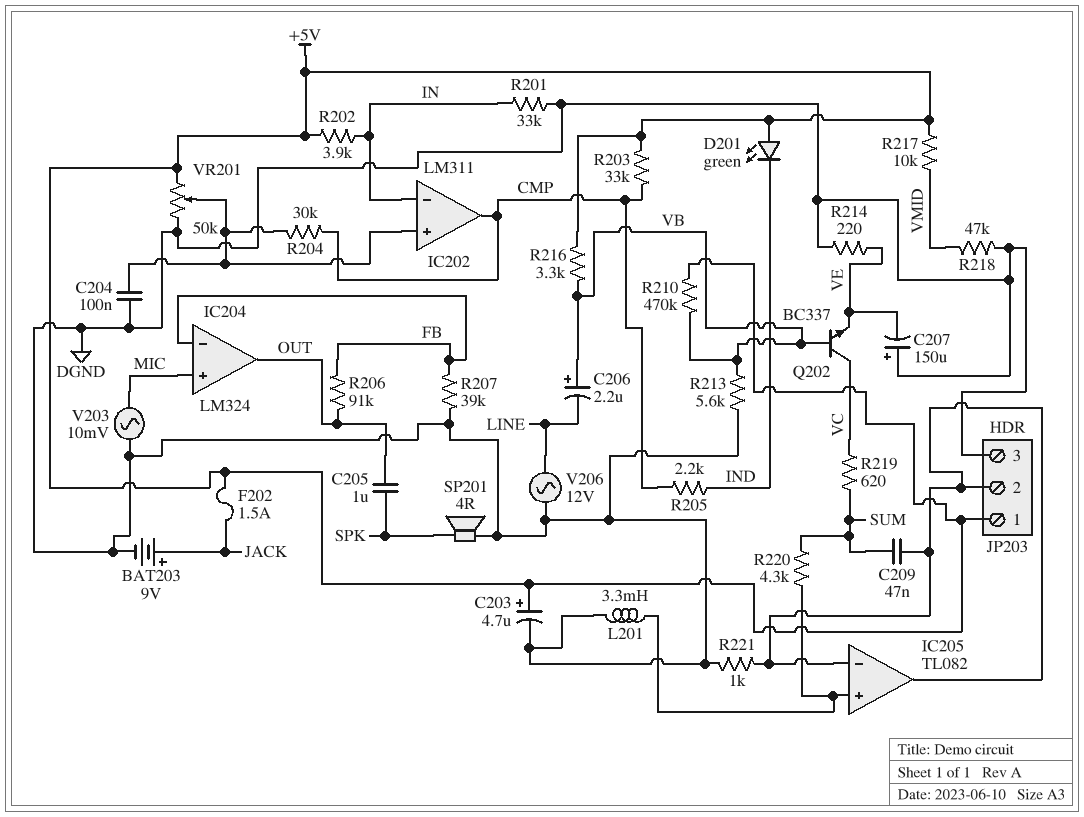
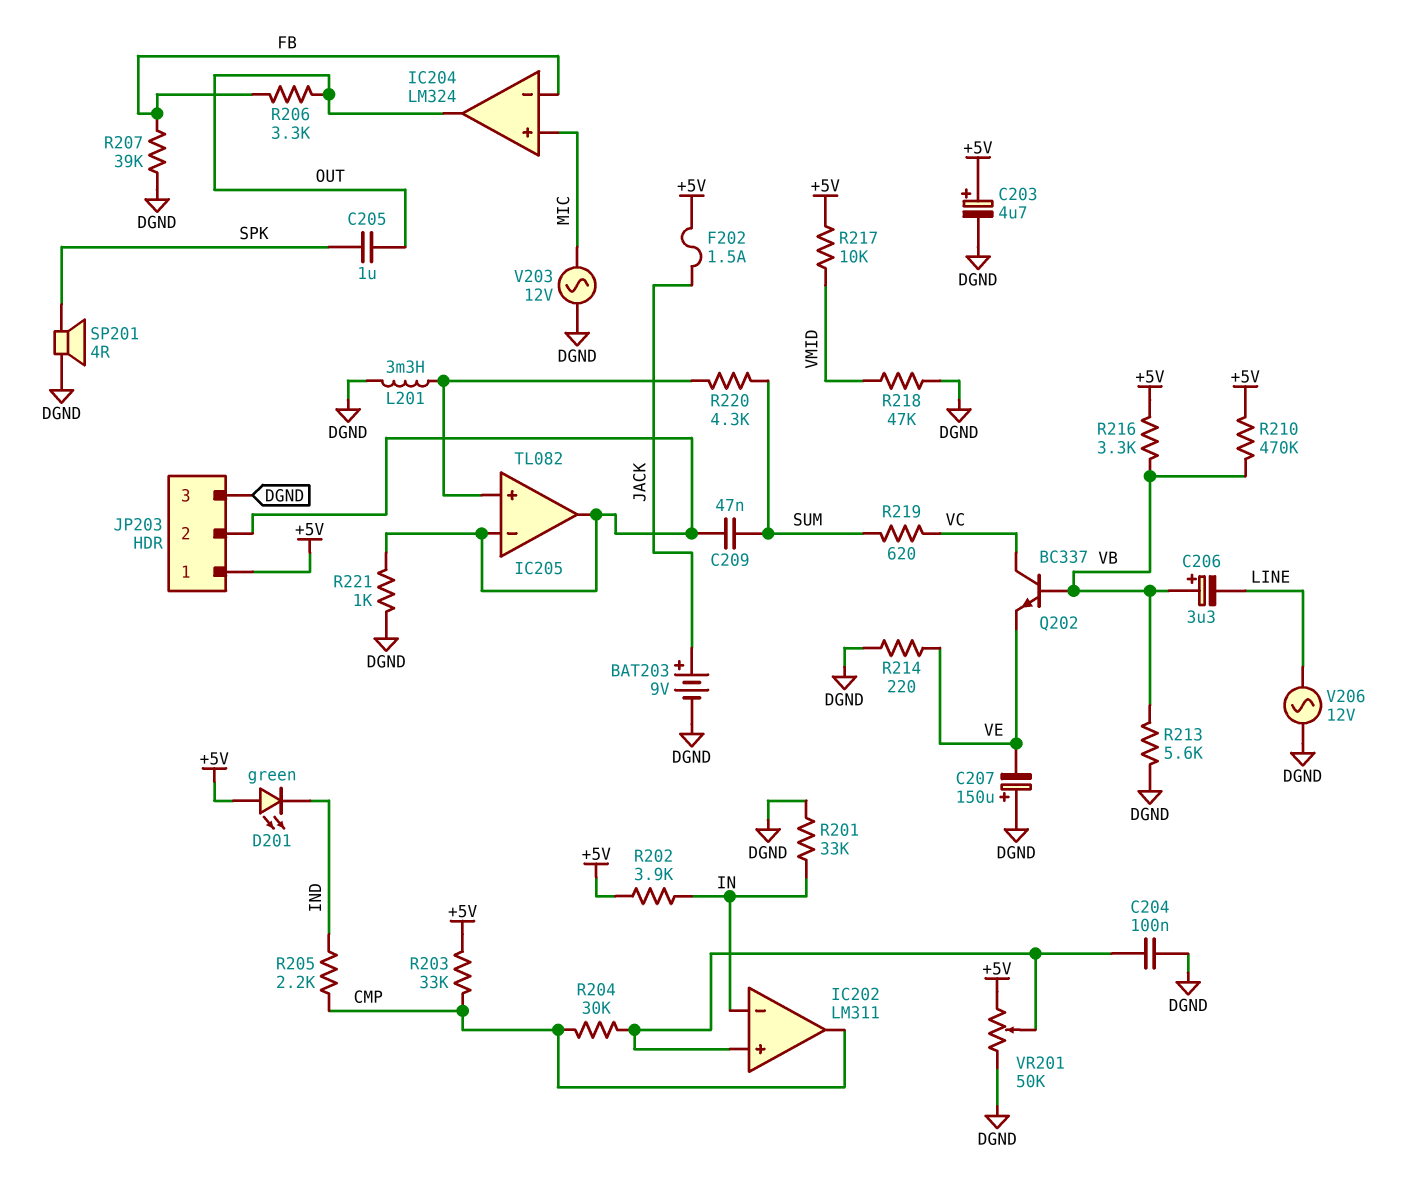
C206: 2.2uF (plus VB, minus LINE) -> 3.3uF (plus VB, minus LINE)
R206: 91k (FB, OUT) -> 3.3k (FB, OUT)
V203: AC 10mV (DGND, MIC) -> AC 12V (DGND, MIC)

